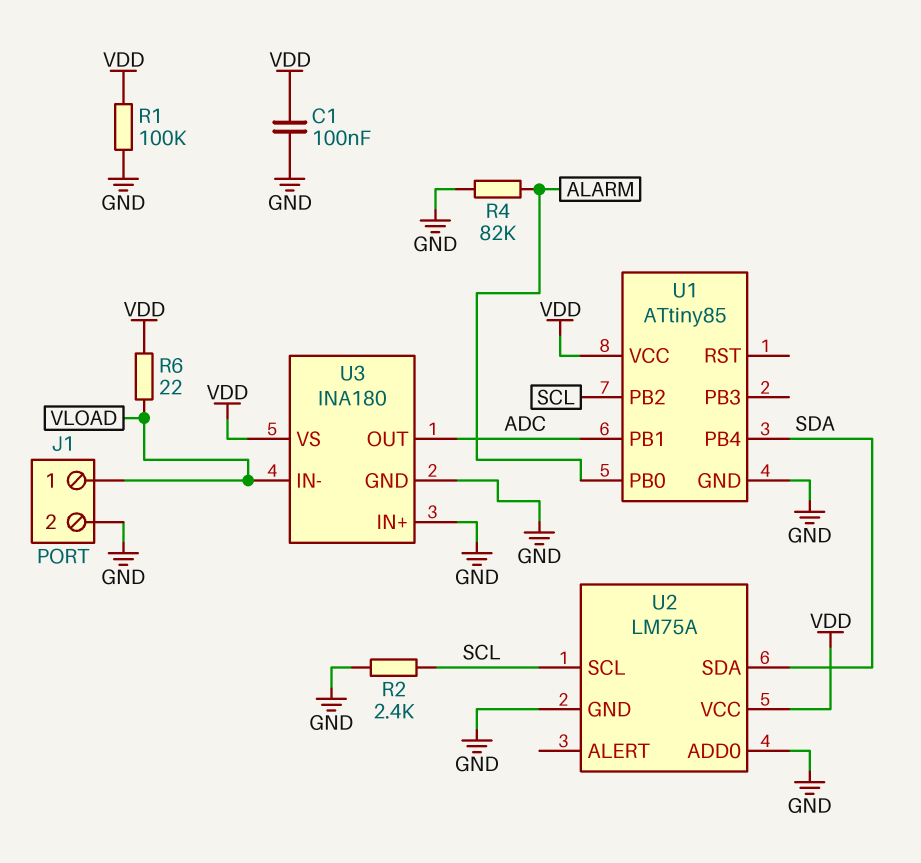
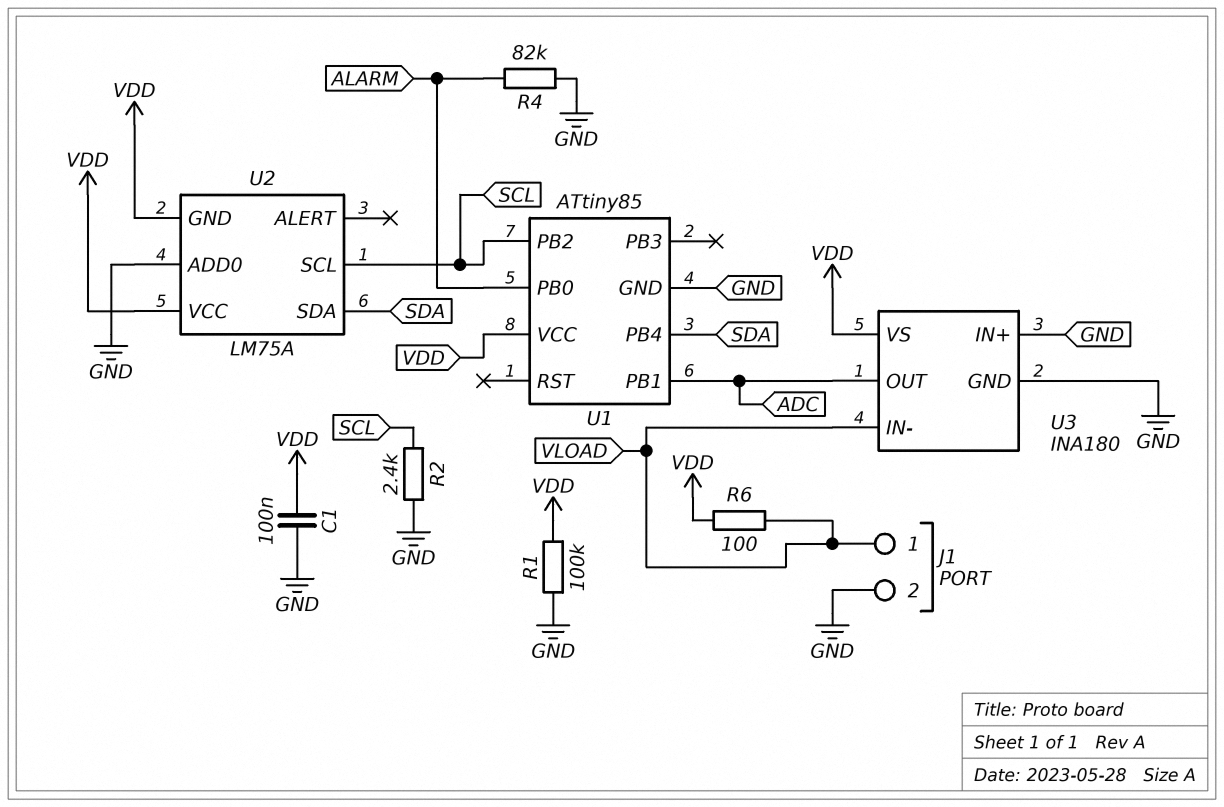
R6: 22 (VDD, VLOAD) -> 100 (VDD, VLOAD)
U2 pin GND: GND -> VDD

